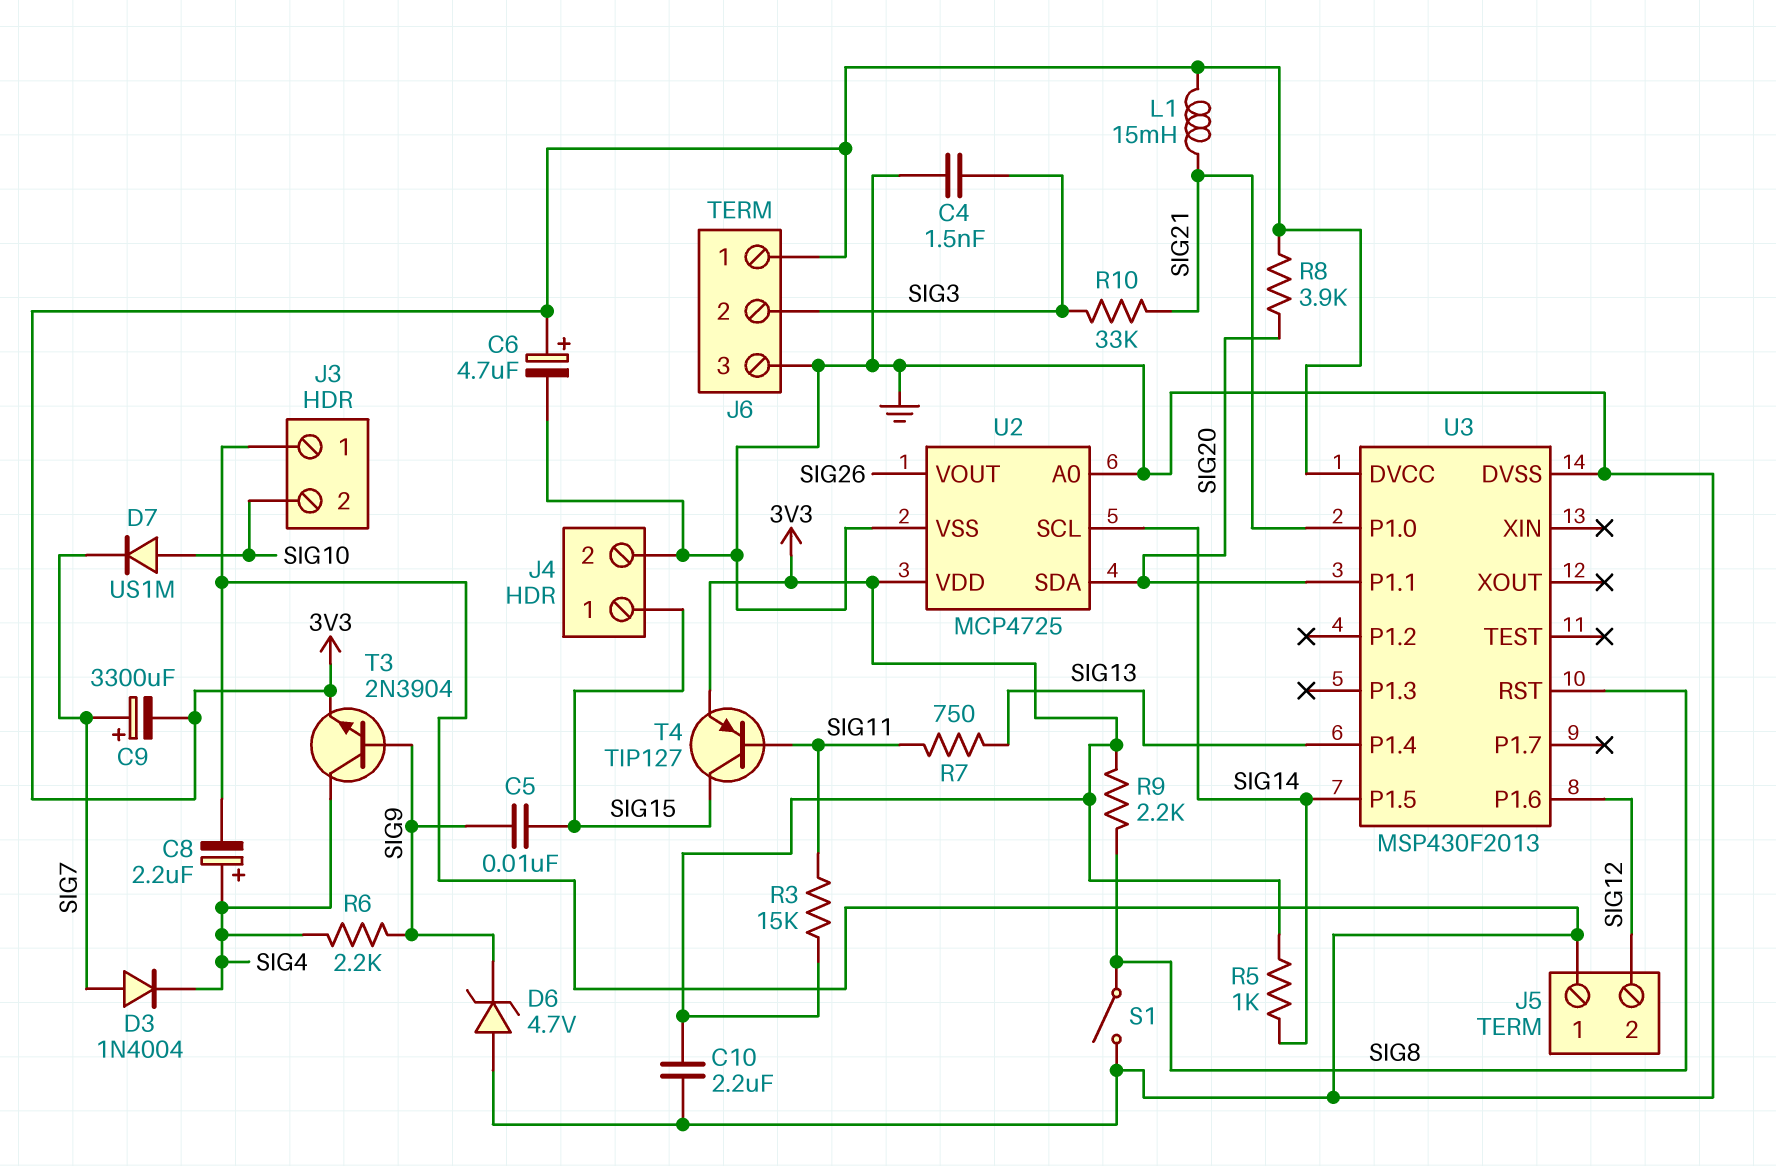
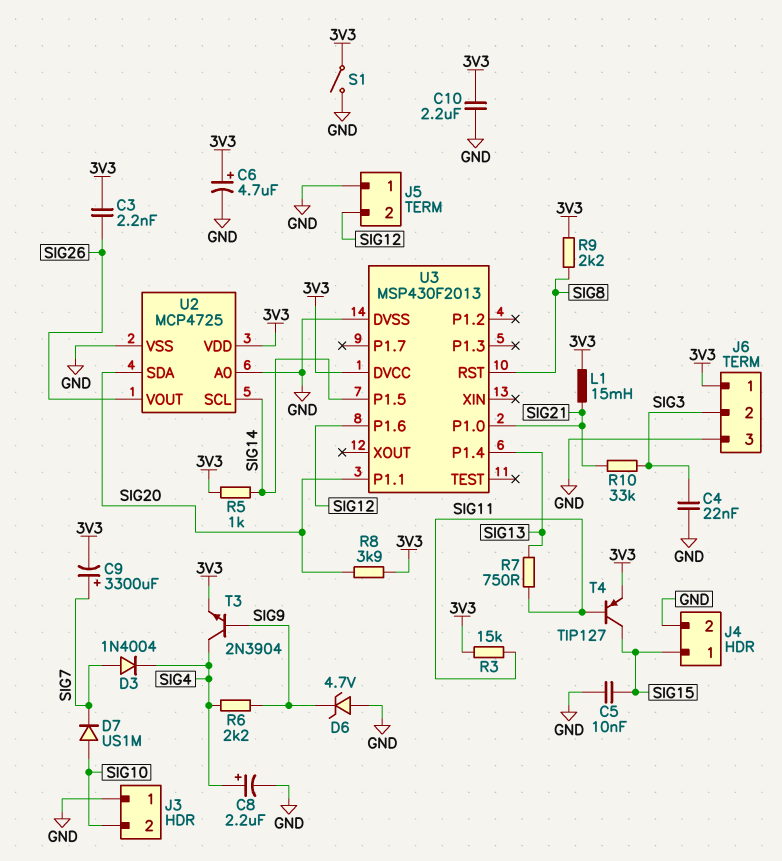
C3: none -> 2.2nF (3V3, SIG26)
C4: 1.5nF (GND, SIG3) -> 22nF (GND, SIG3)
C5: 10nF (SIG9, SIG15) -> 10nF (GND, SIG15)
S1: switch (GND, SIG8) -> switch (3V3, GND)

